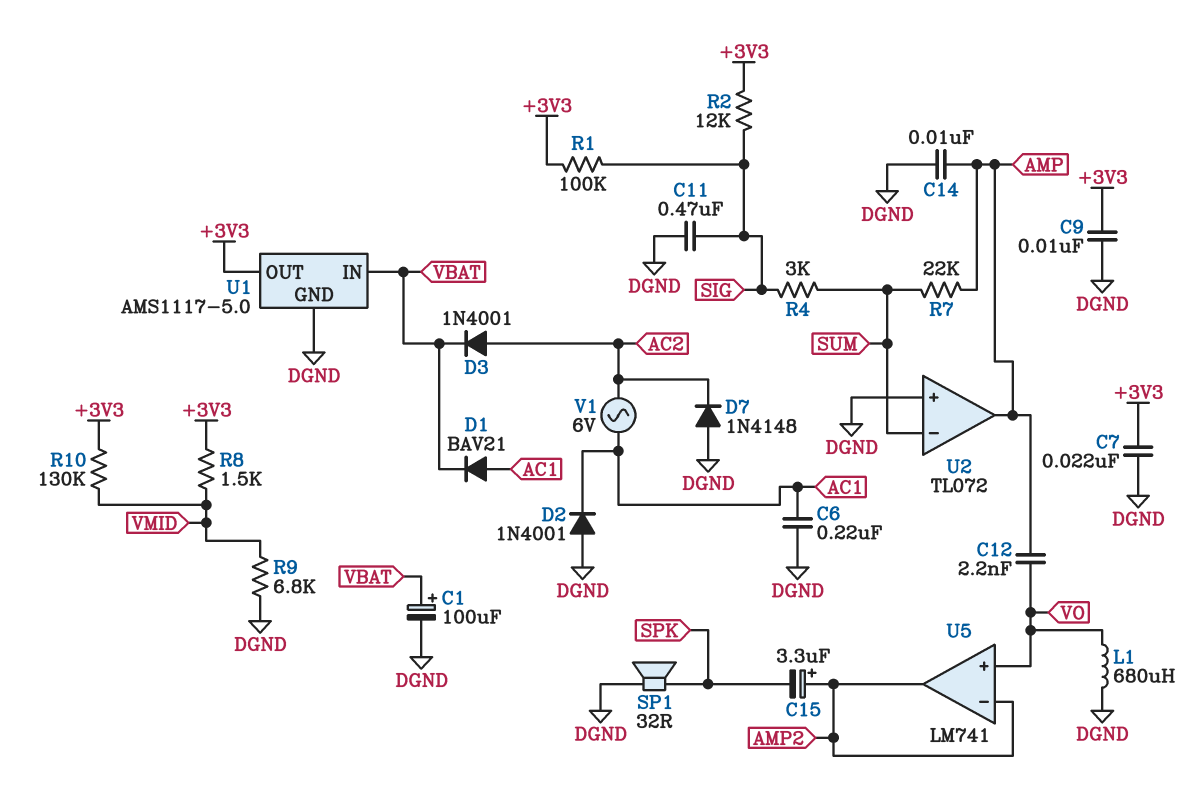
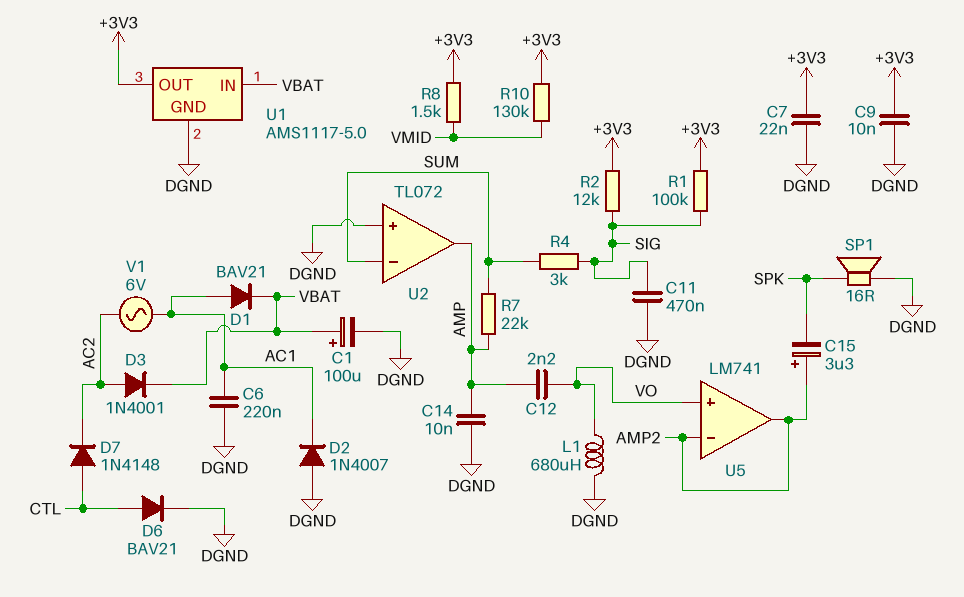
D2: diode 1N4001 (A DGND, K AC1) -> diode 1N4007 (A DGND, K AC1)
D6: none -> diode BAV21 (A CTL, K DGND)
D7: diode 1N4148 (A DGND, K AC2) -> diode 1N4148 (A CTL, K AC2)
R9: 6.8k (DGND, VMID) -> none
SP1: speaker 32R (DGND, SPK) -> speaker 16R (DGND, SPK)

